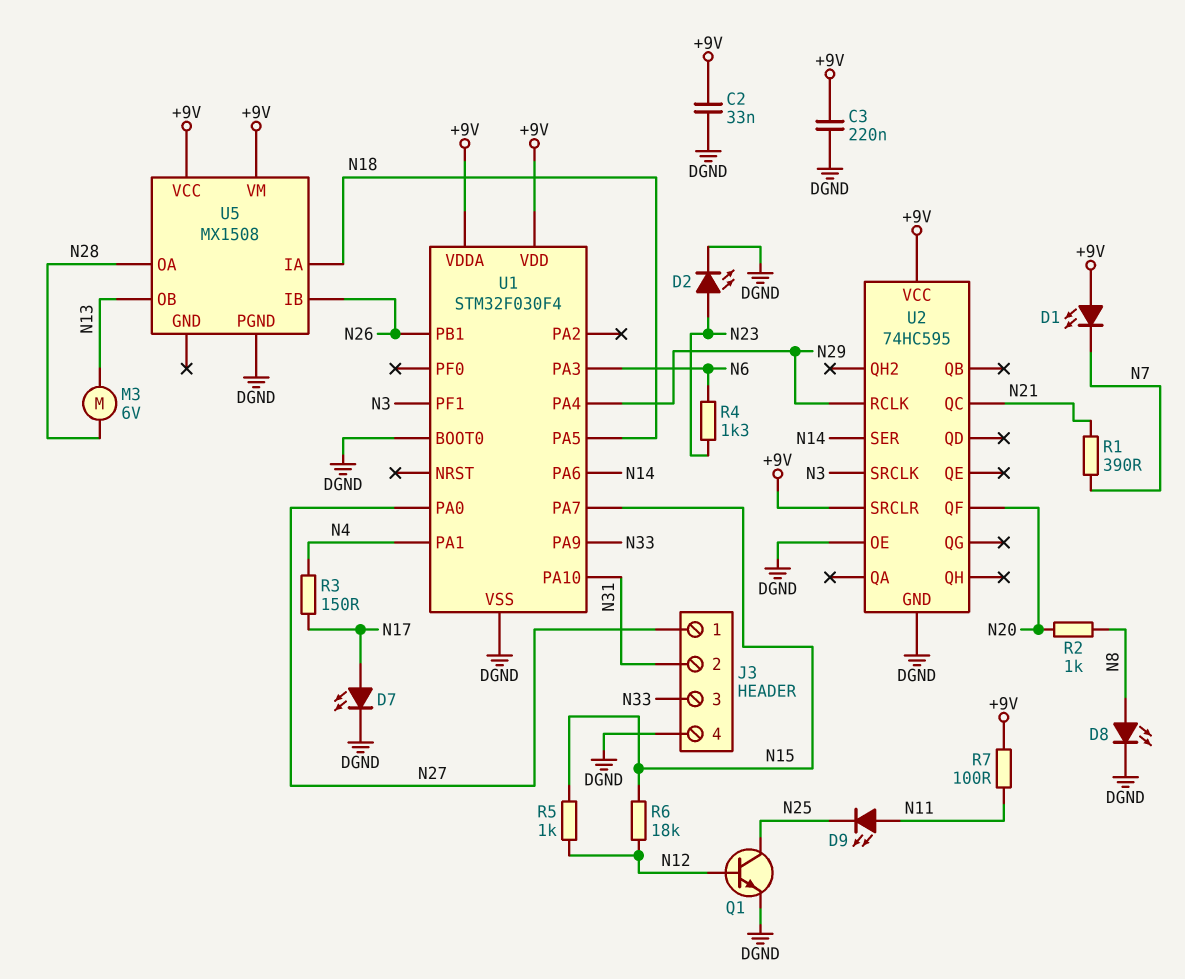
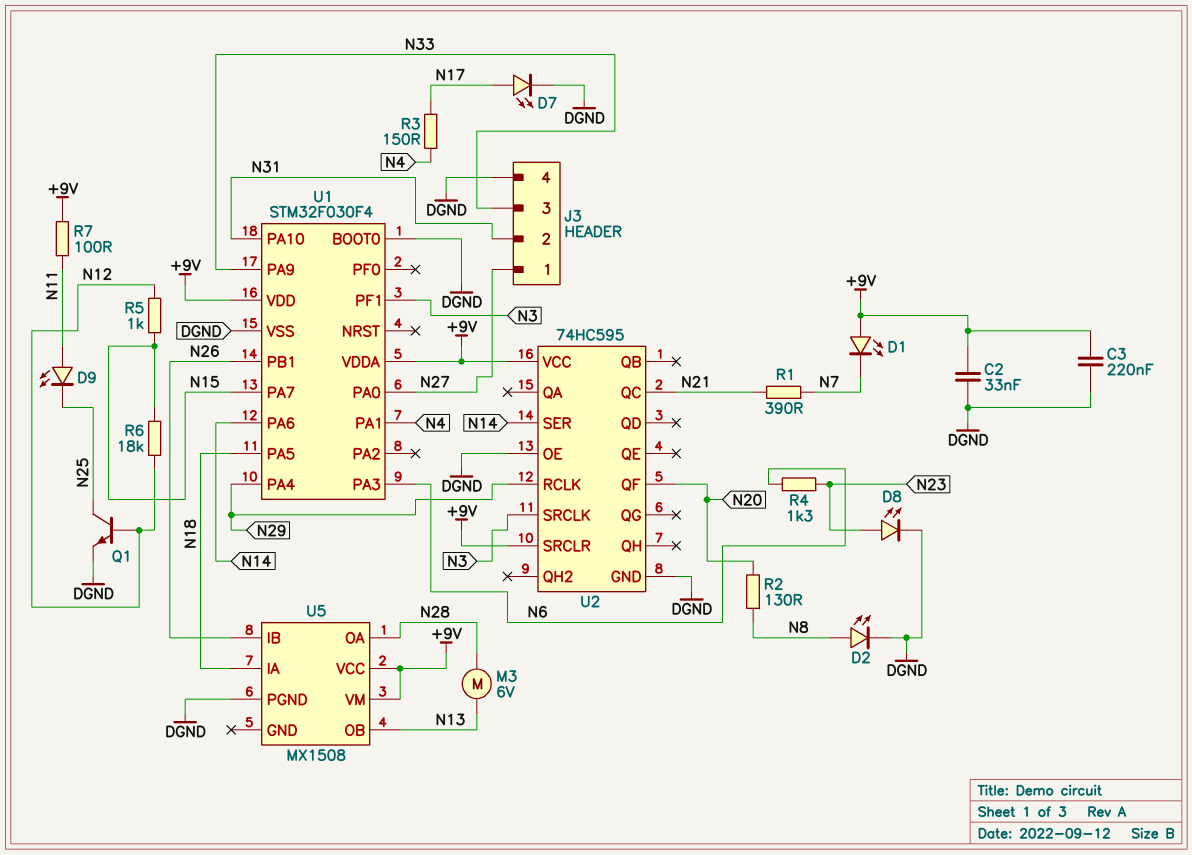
D2: LED (A N23, K DGND) -> LED (A N8, K DGND)
D8: LED (A N8, K DGND) -> LED (A N23, K DGND)
R2: 1k (N8, N20) -> 130 (N8, N20)

